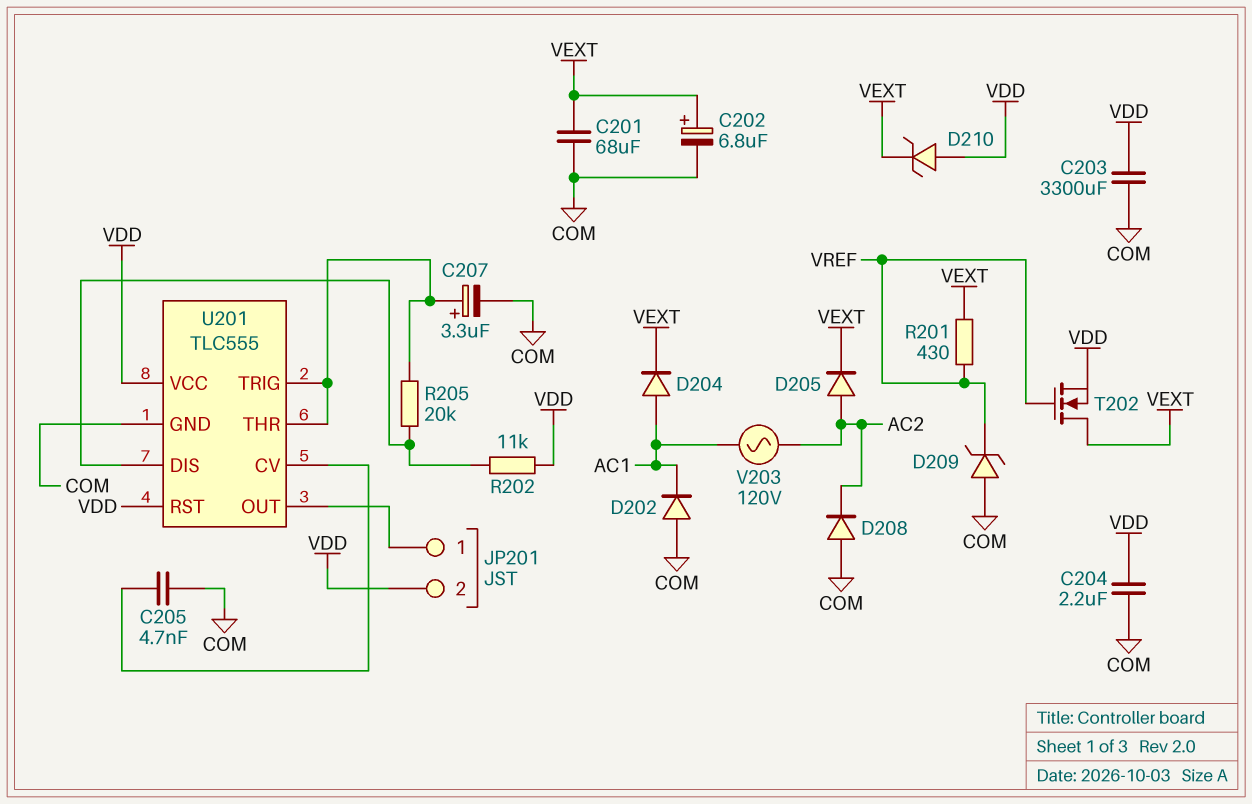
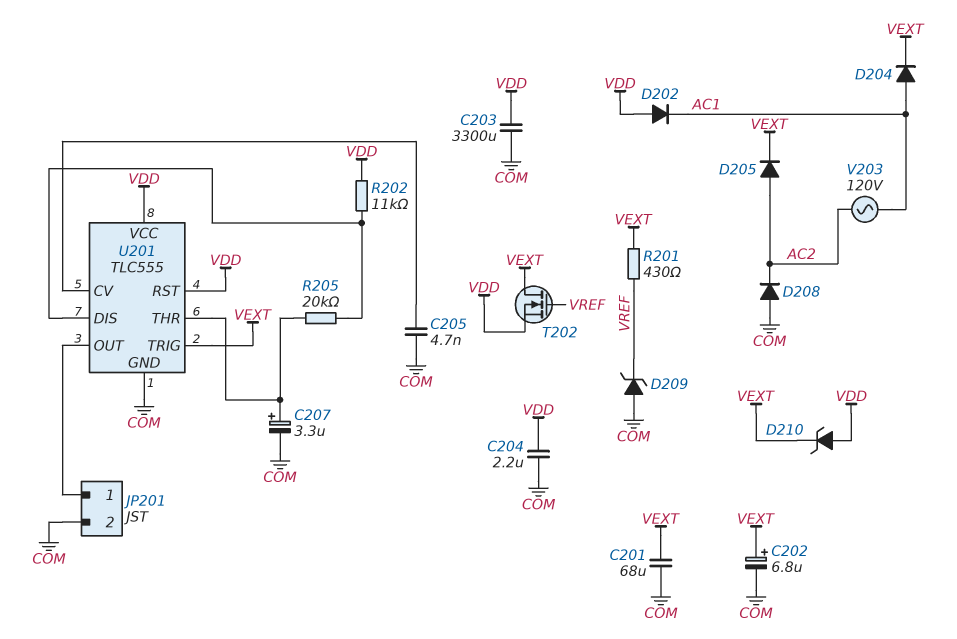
D202: diode (A COM, K AC1) -> diode (A VDD, K AC1)
JP201 pin 2: VDD -> COM
U201 pin TRIG: U201/THR -> VEXT

